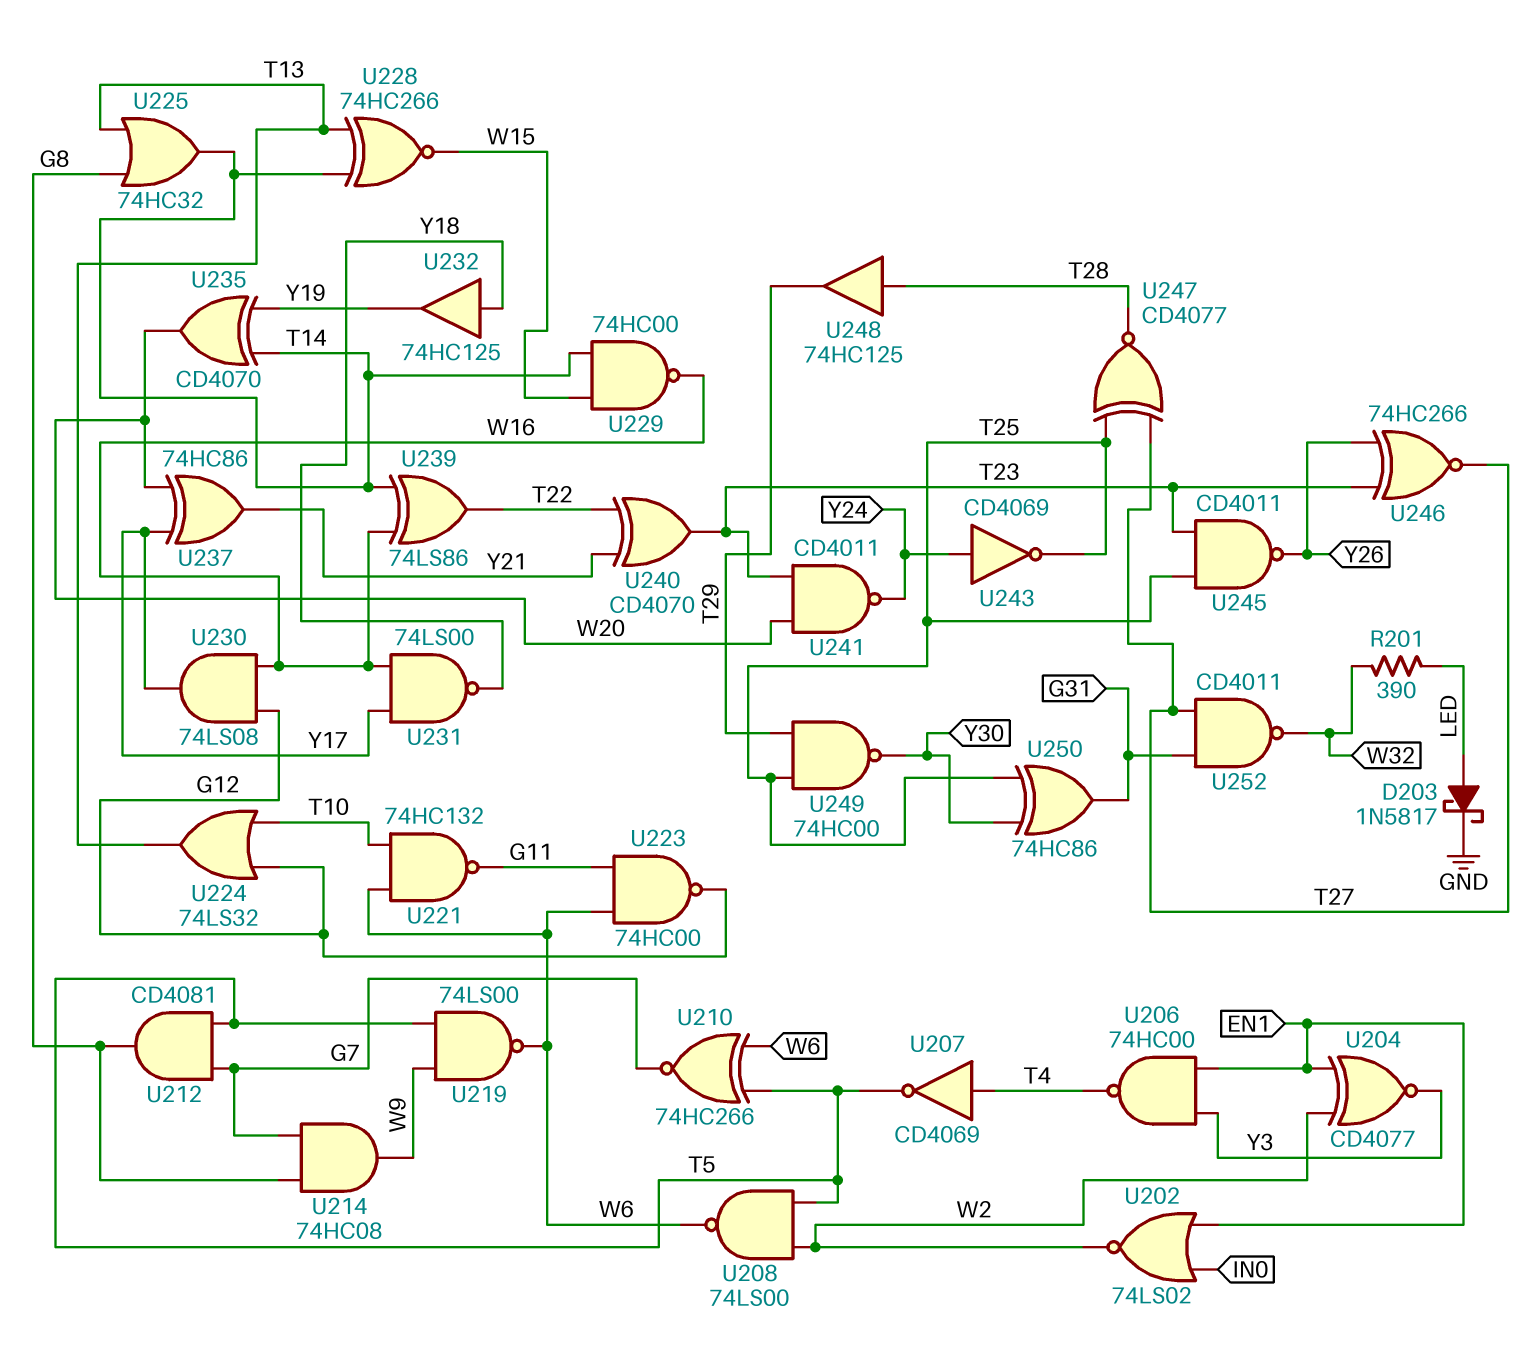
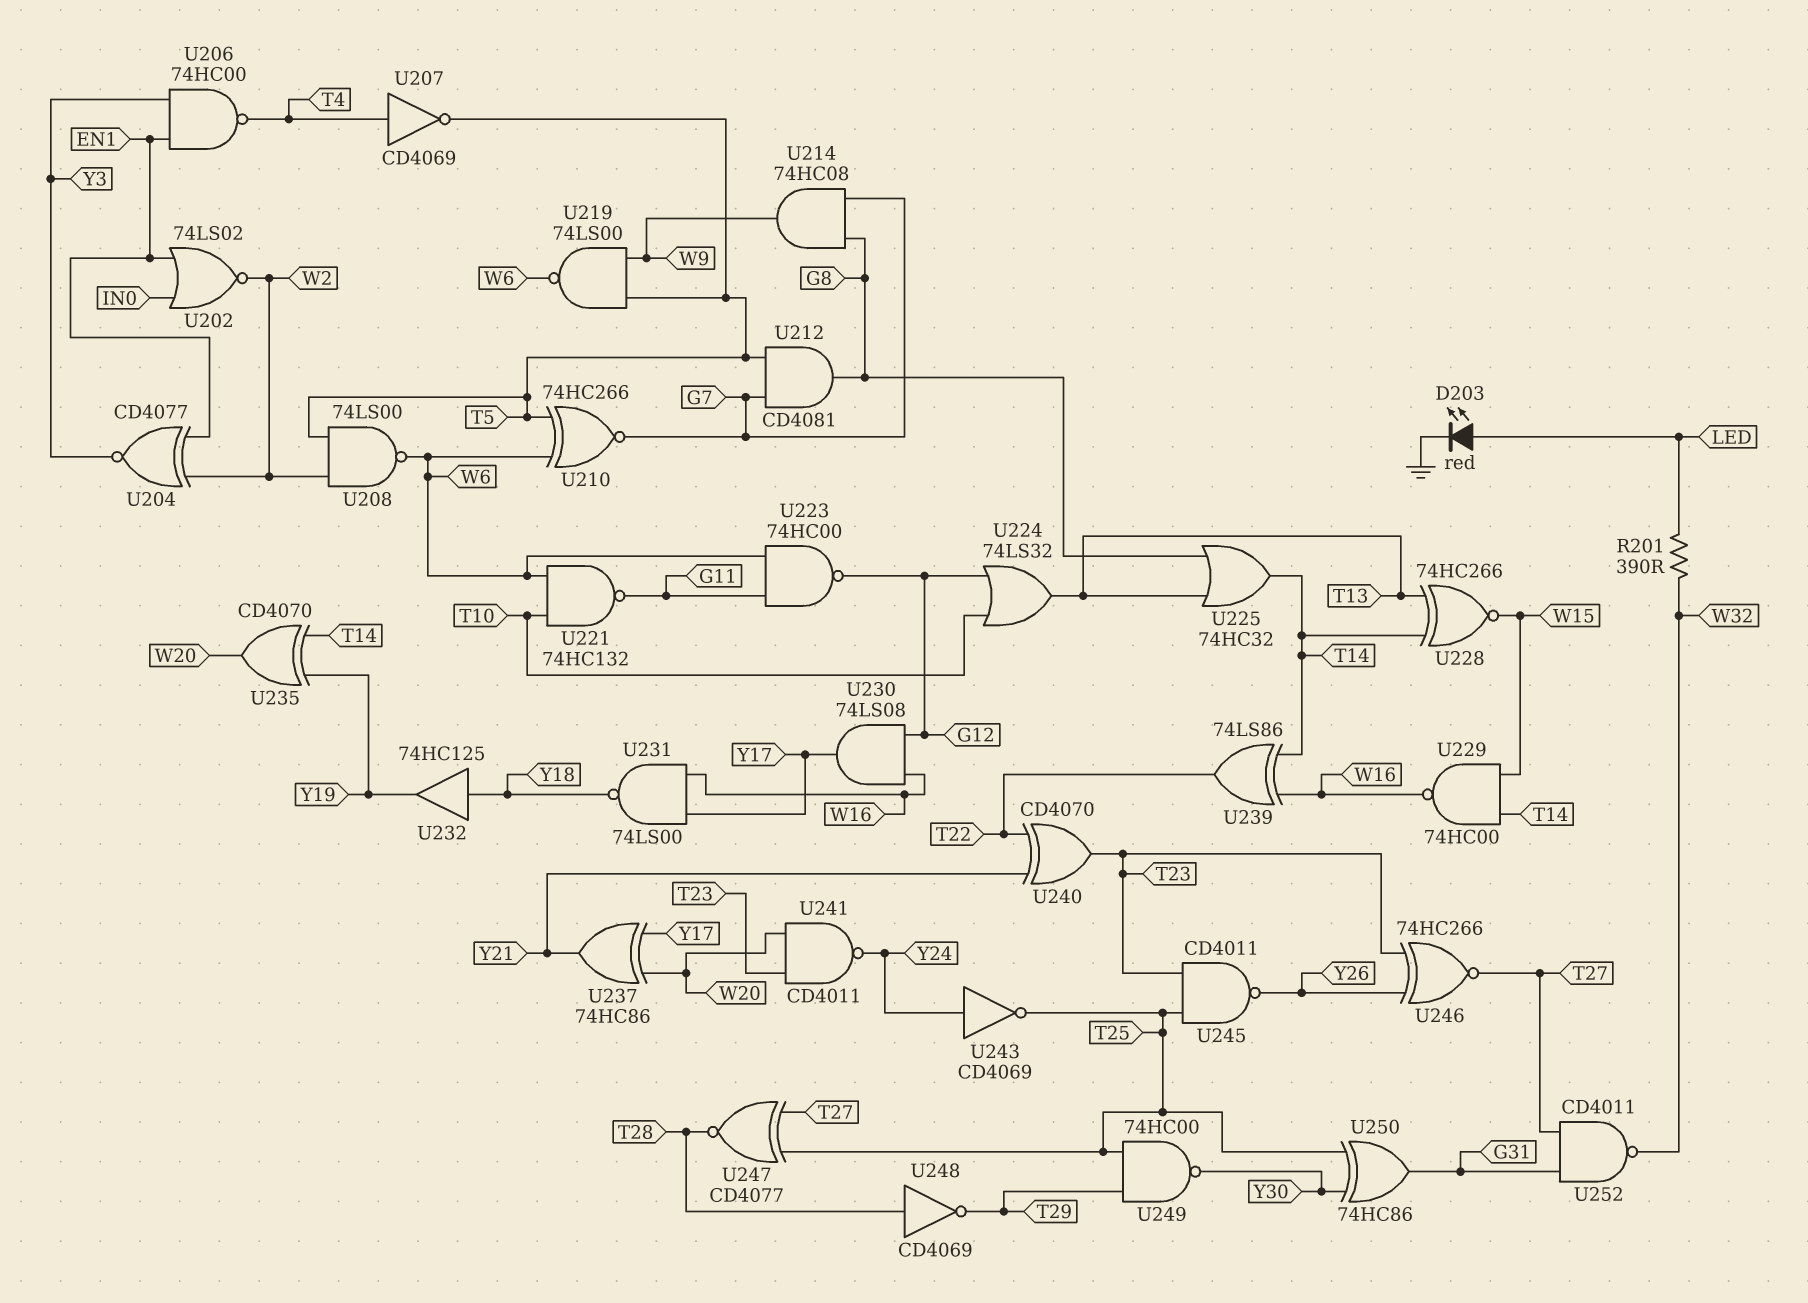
D203: schottky 1N5817 (A LED, K GND) -> LED red (A LED, K GND)
U248: buffer 74HC125 (in T28, out T29) -> NOT CD4069 (in T28, out T29)

